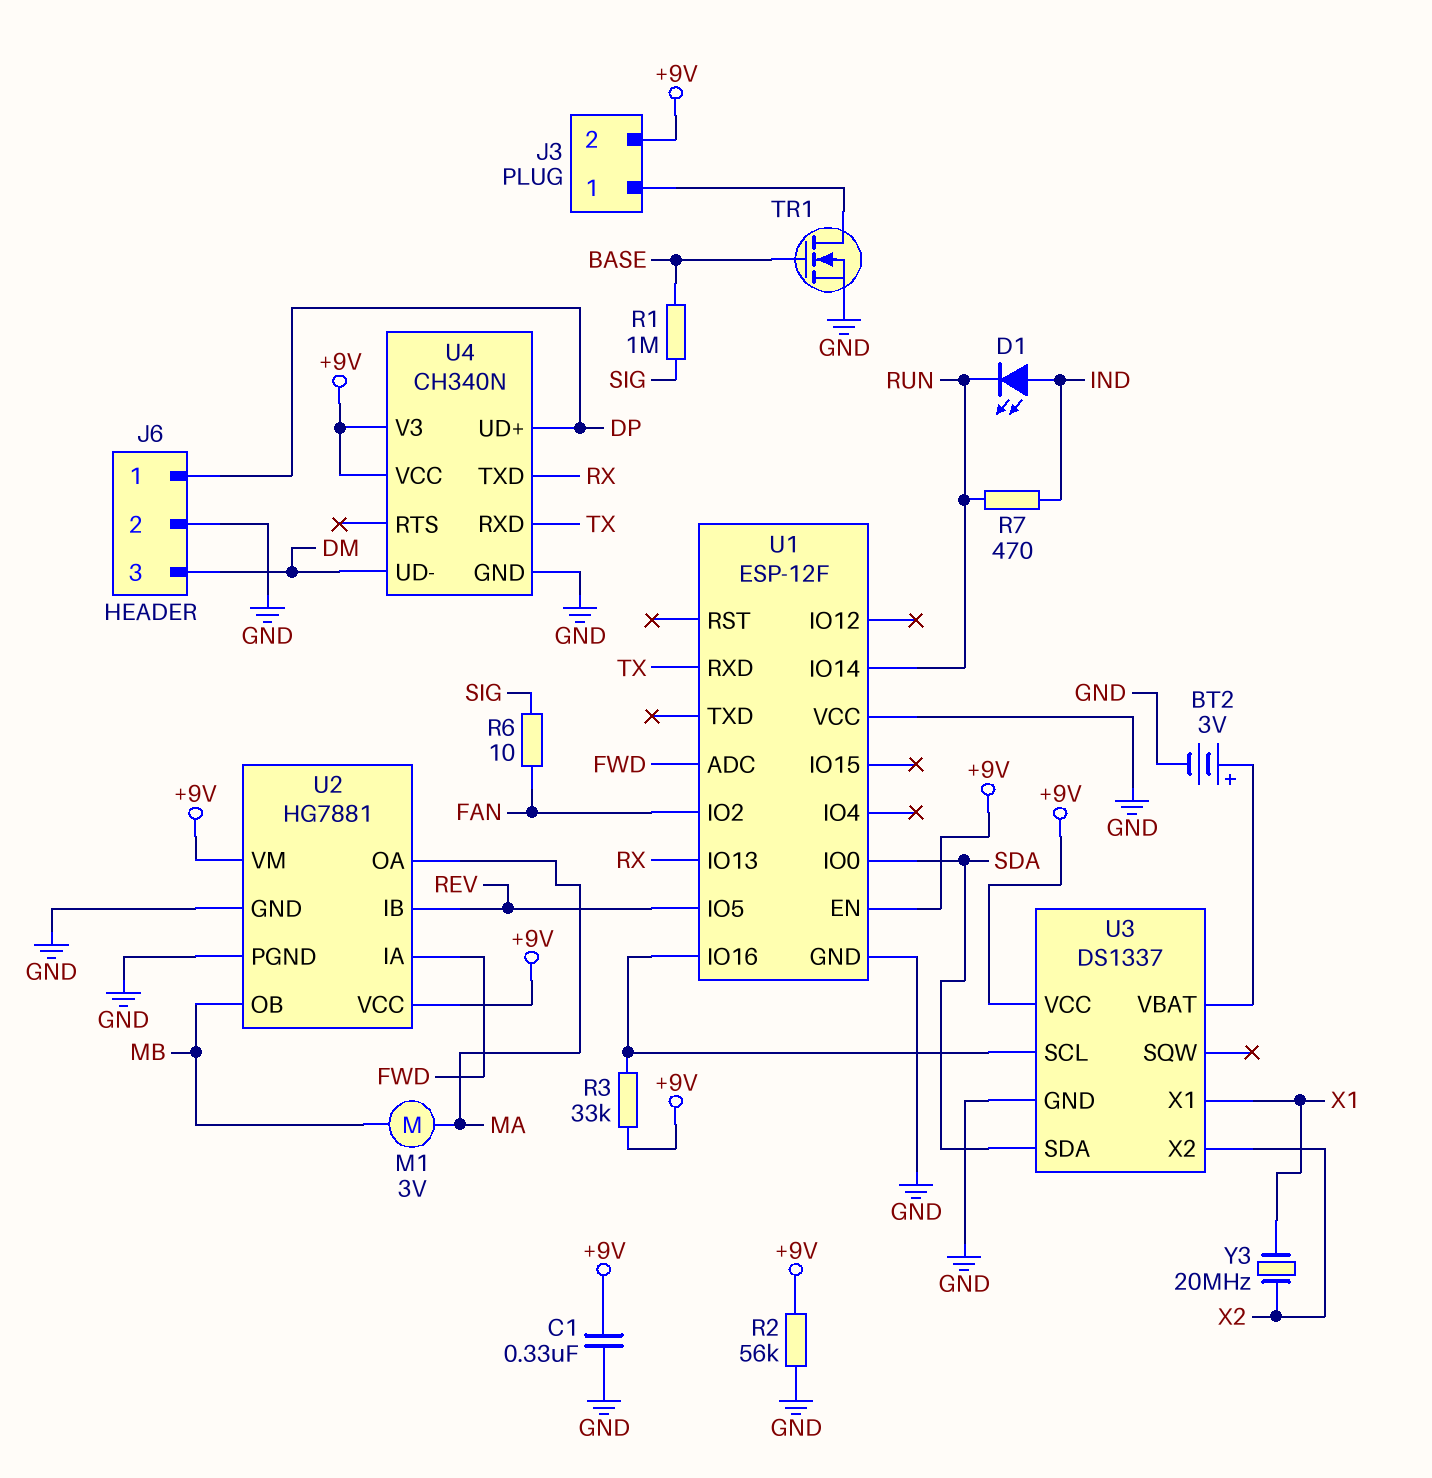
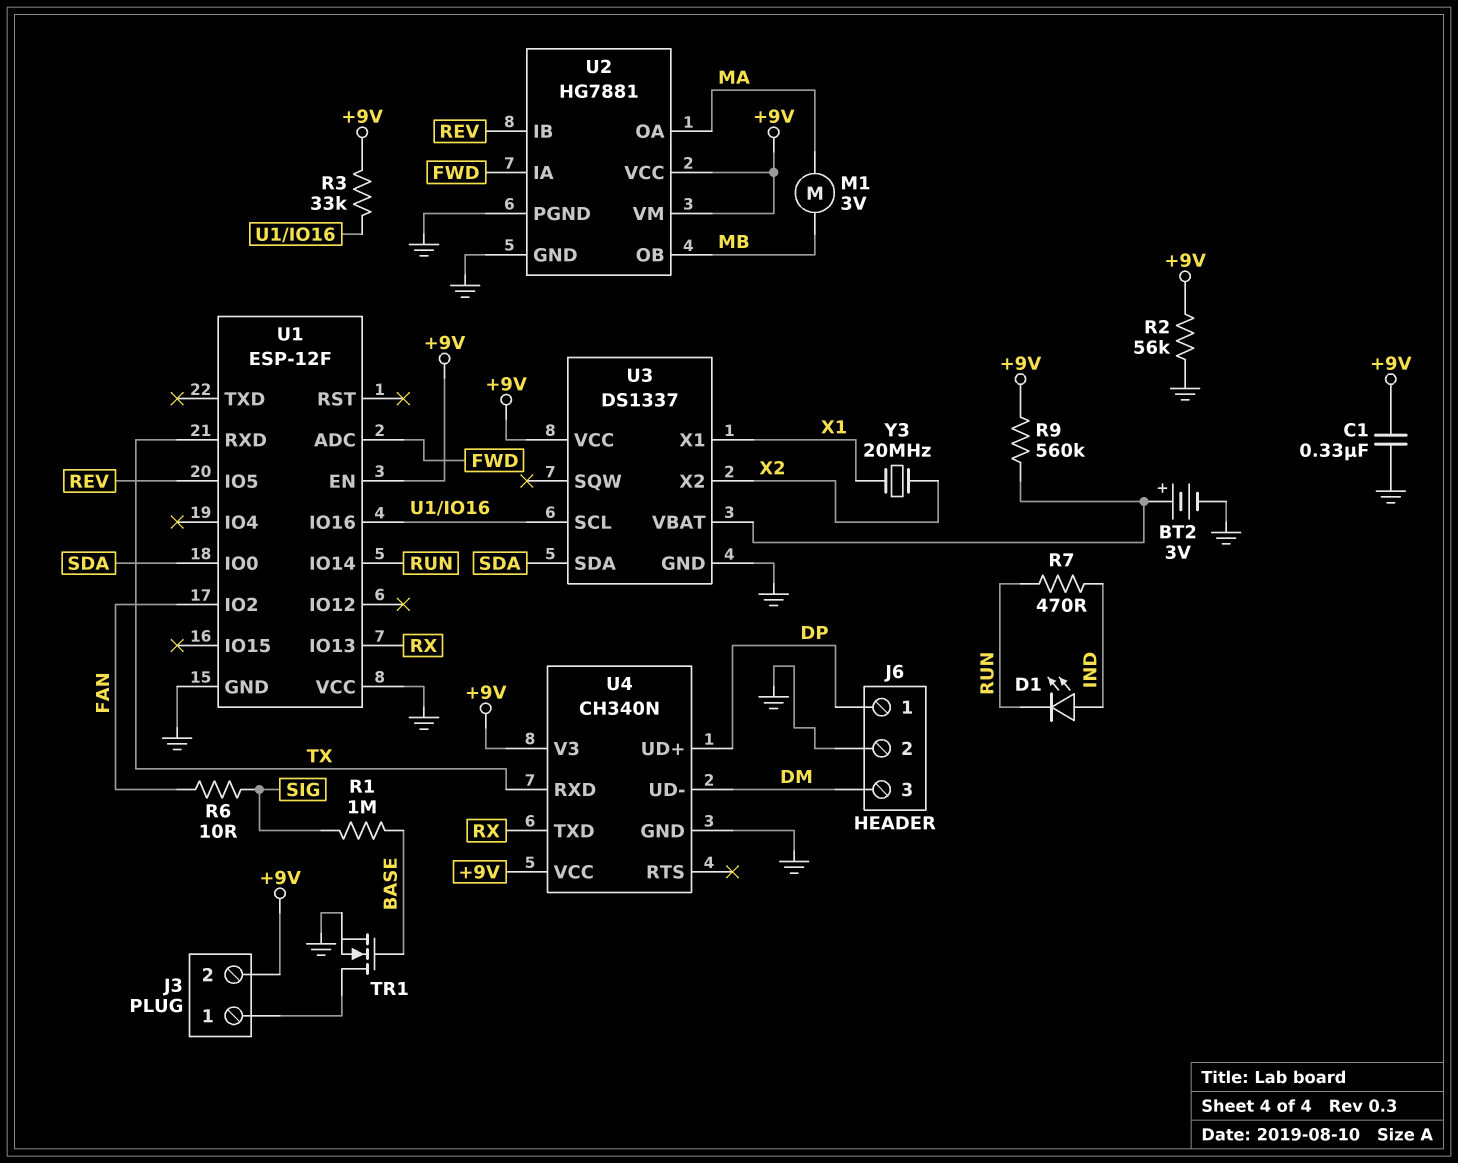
R9: none -> 560k (+9V, U3/VBAT)

